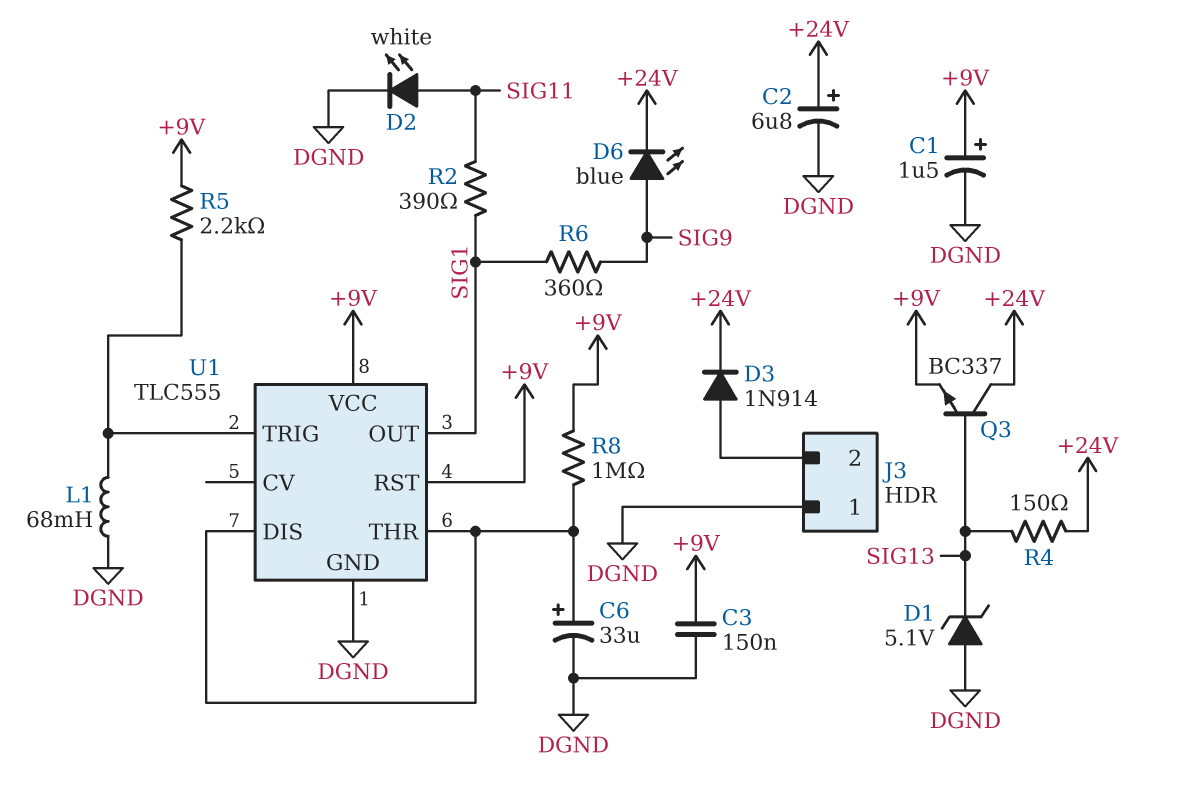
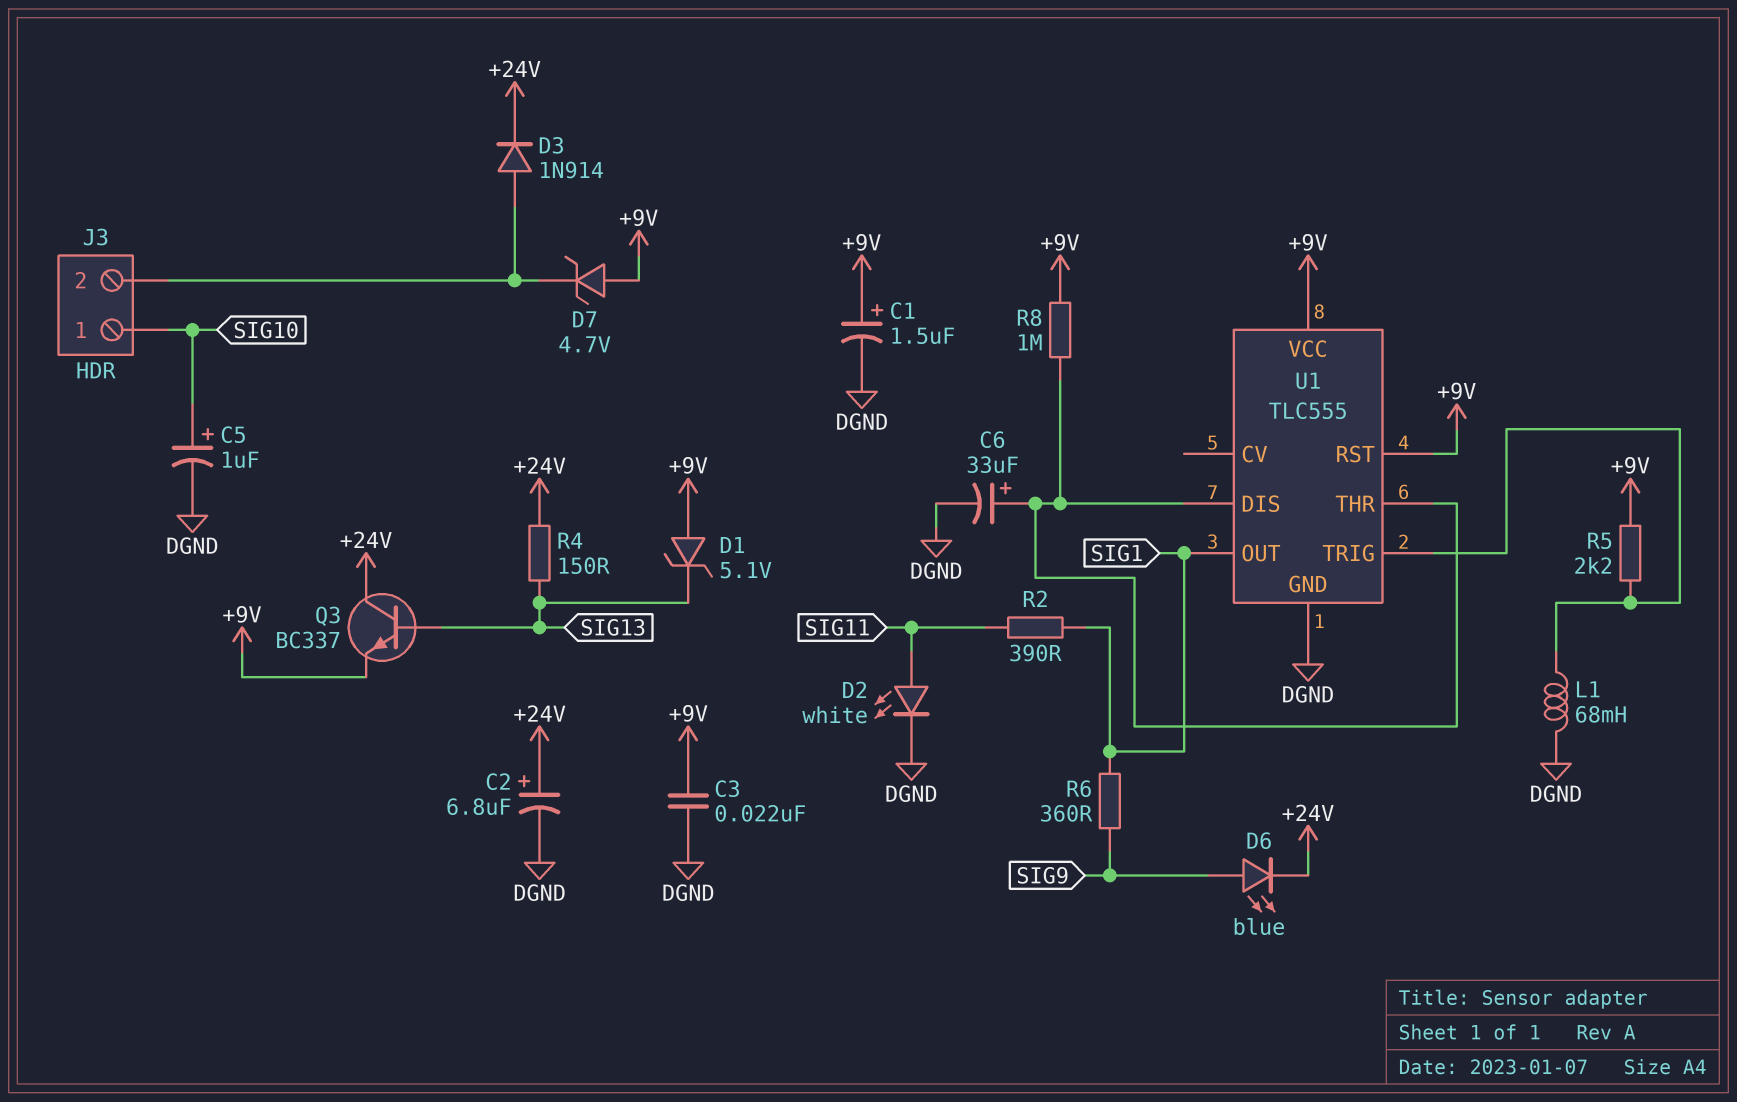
C3: 150nF (+9V, DGND) -> 22nF (+9V, DGND)
C5: none -> 1uF (plus SIG10, minus DGND)
D1: zener 5.1V (A DGND, K SIG13) -> zener 5.1V (A +9V, K SIG13)
D7: none -> zener 4.7V (A +9V, K J3/2)
J3 pin 1: DGND -> SIG10

